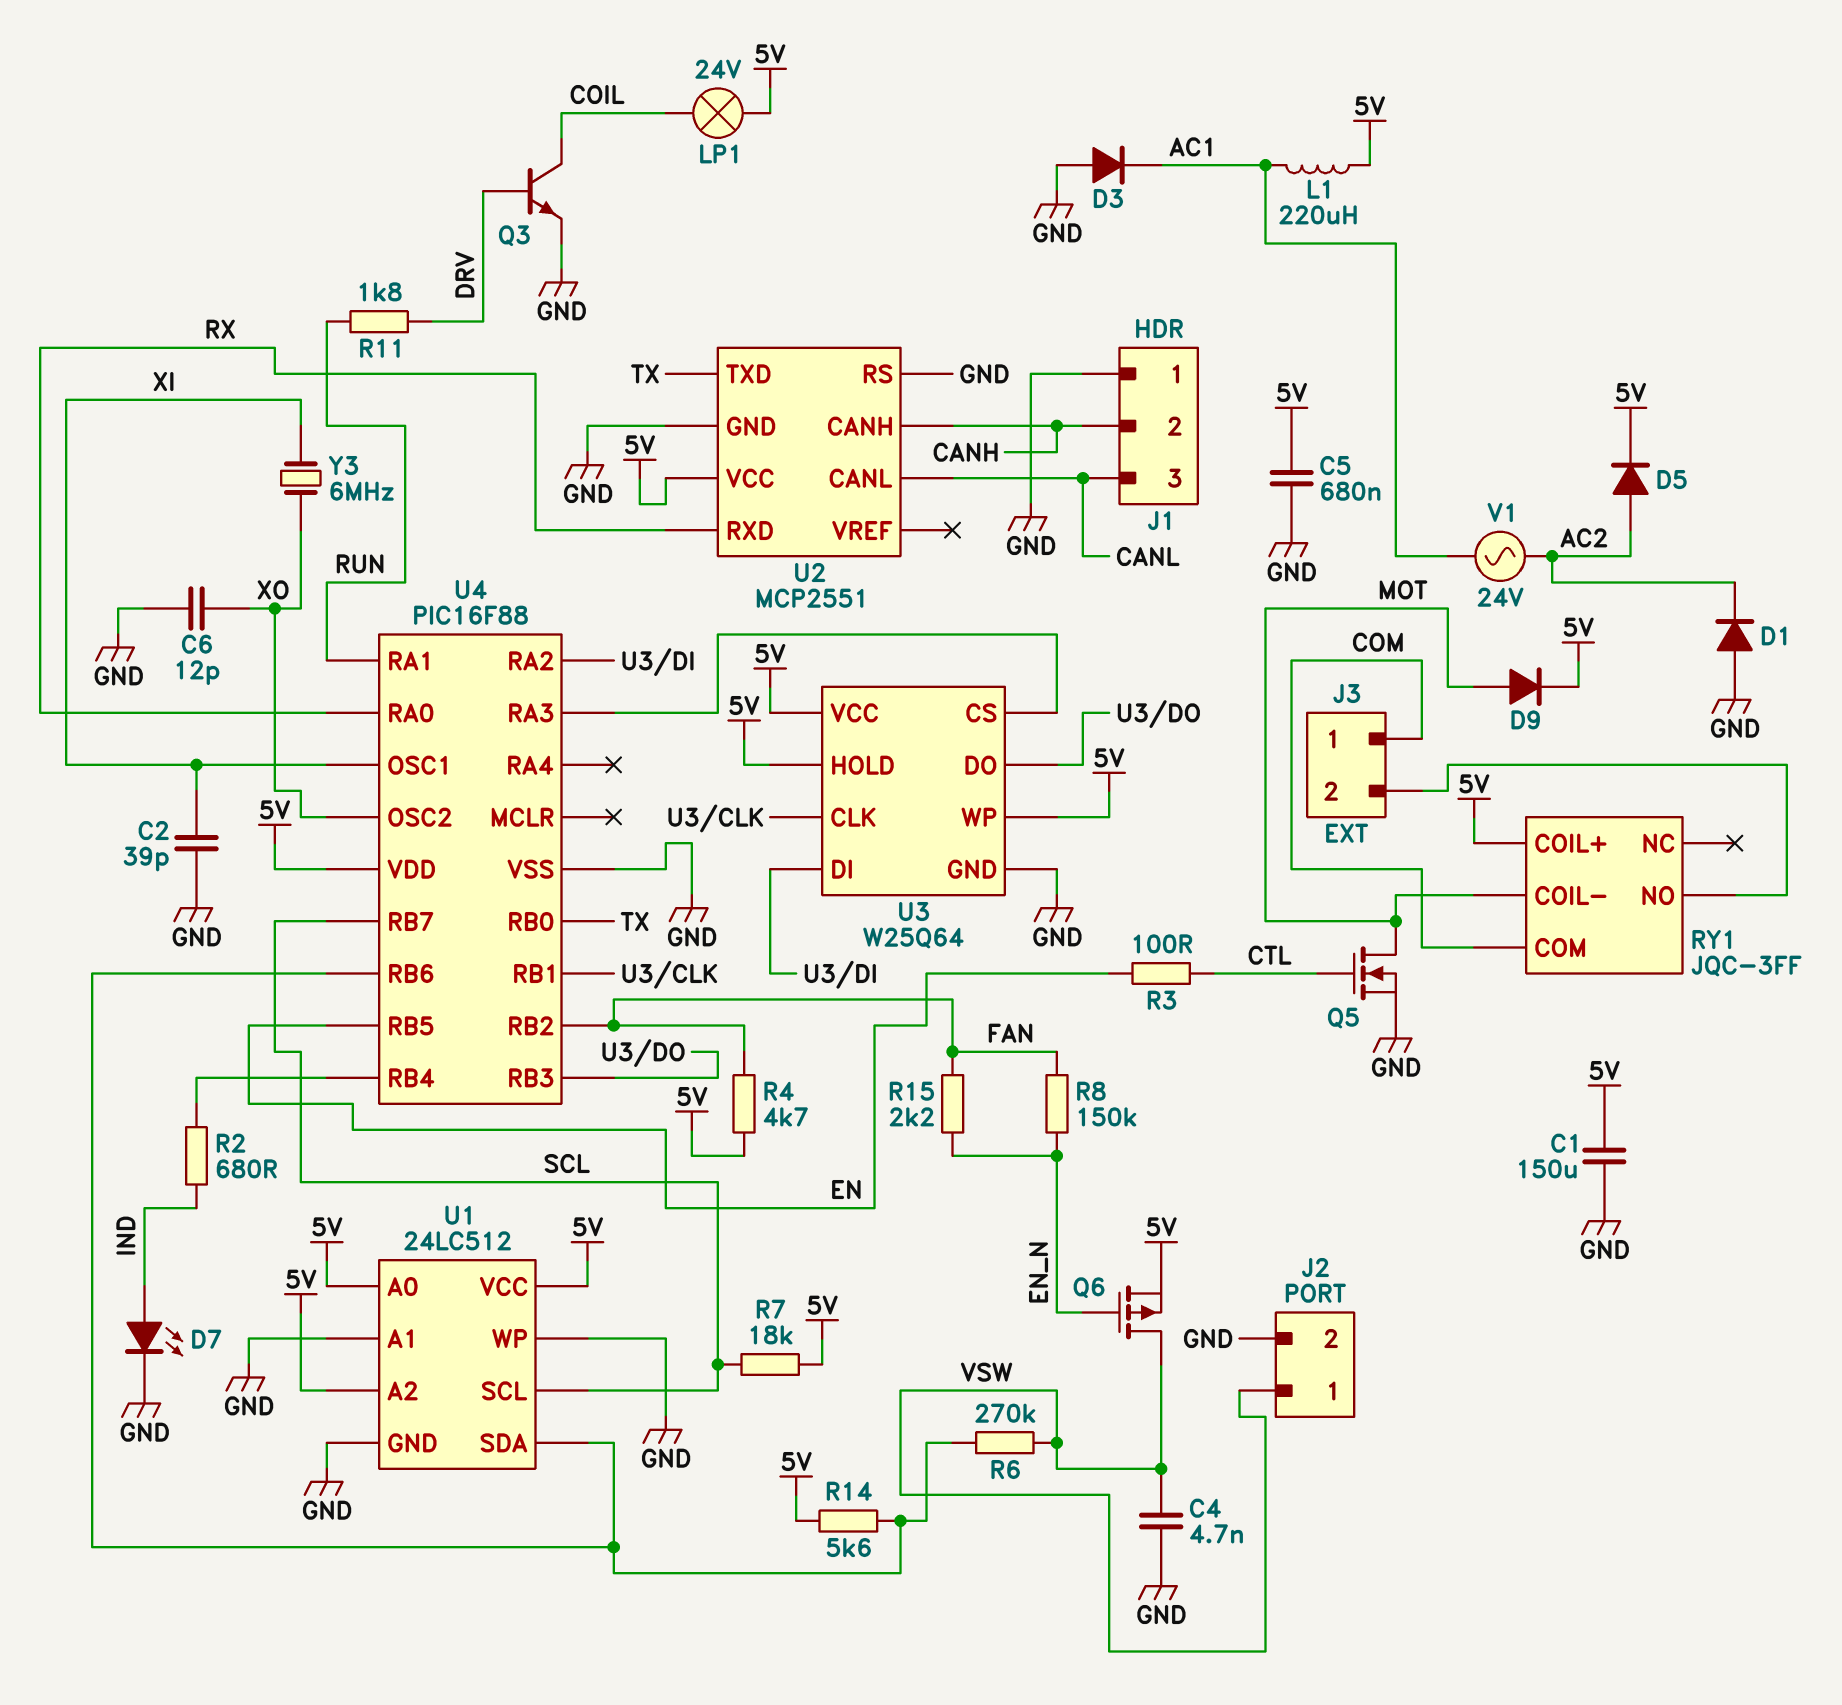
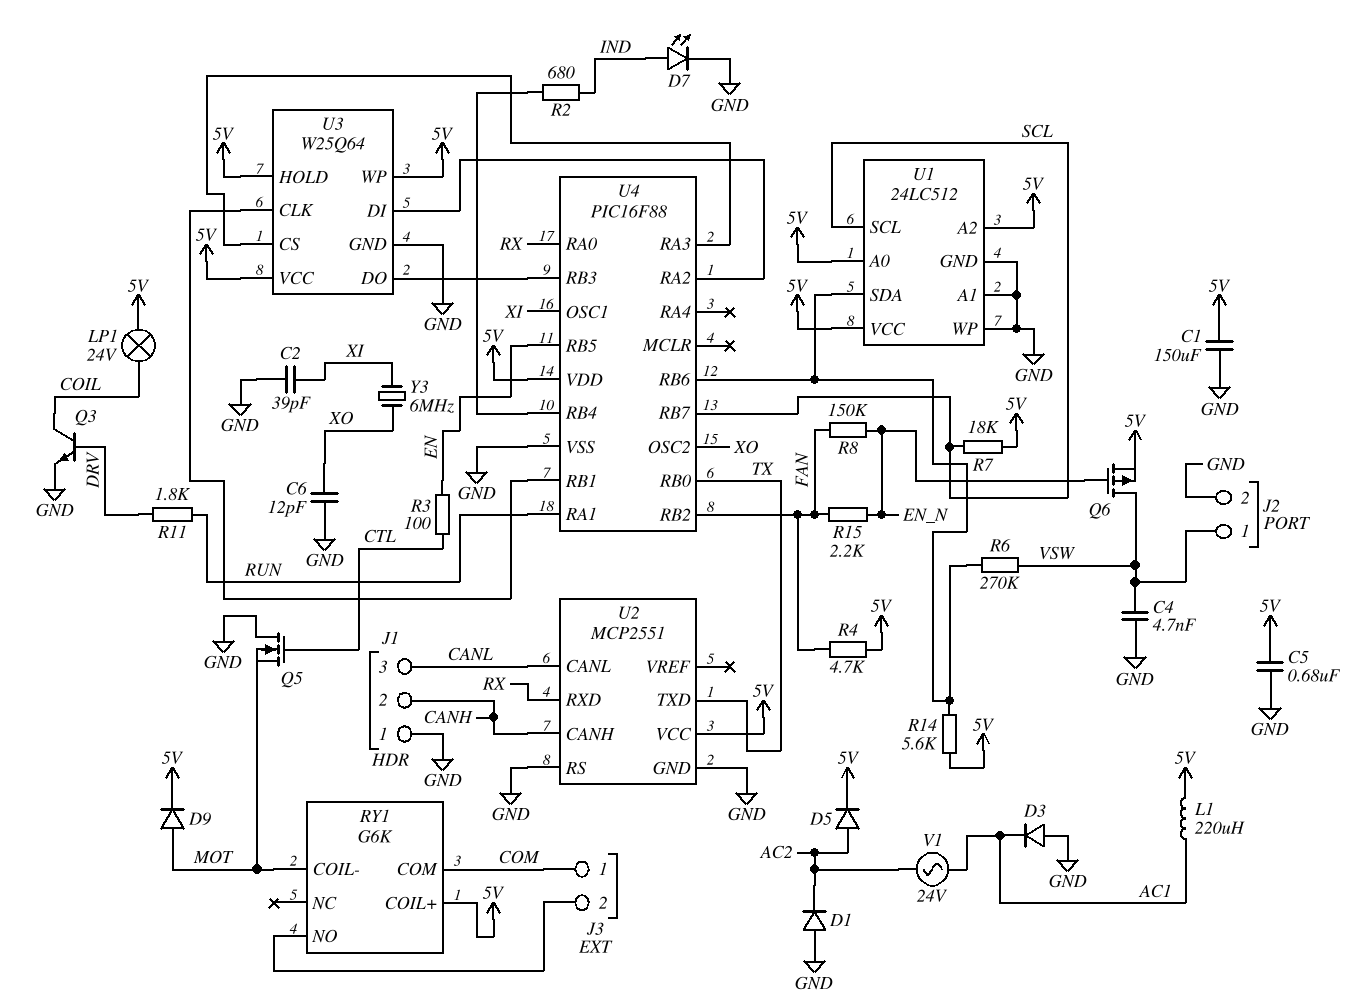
Q5: NMOS (G CTL, D MOT, S GND) -> NMOS (G CTL, D GND, S MOT)
RY1: JQC-3FF -> G6K

